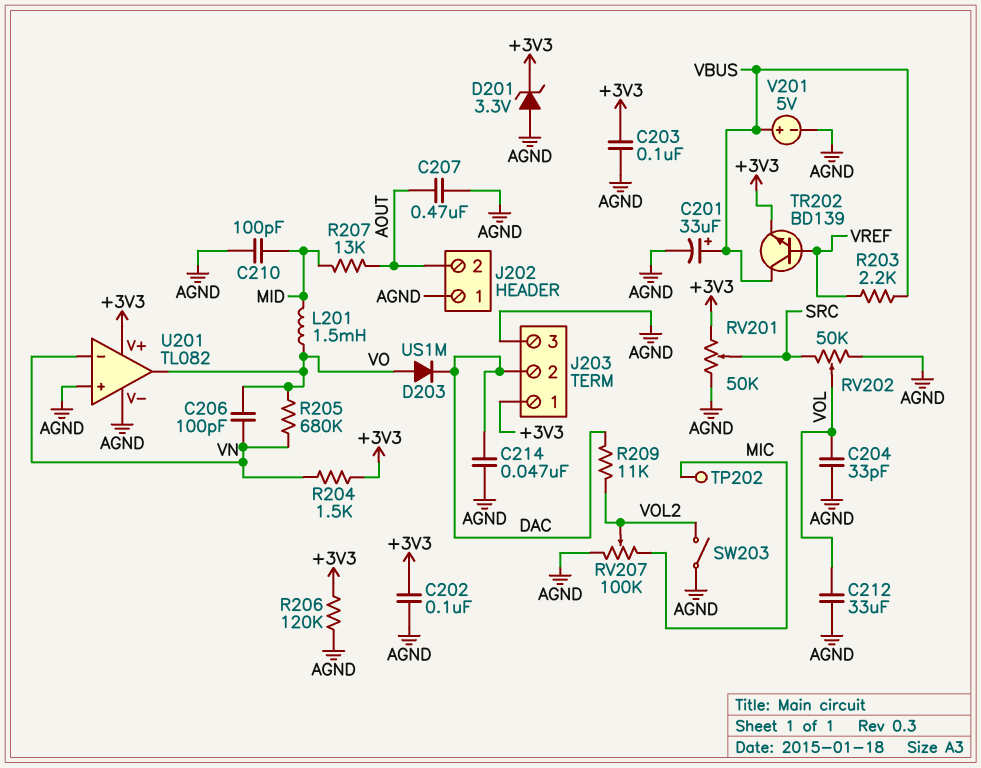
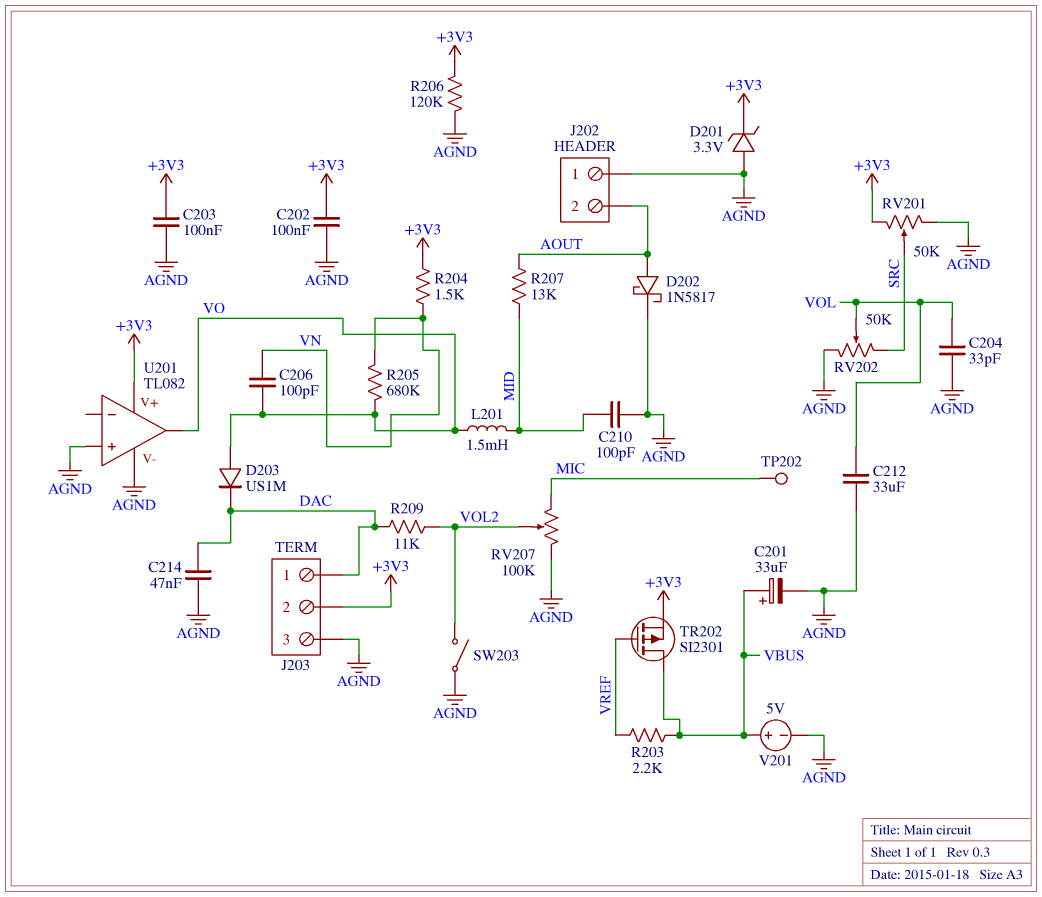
C207: 470nF (AGND, AOUT) -> none
D202: none -> schottky 1N5817 (A AOUT, K AGND)
J203 pin 1: +3V3 -> DAC
J203 pin 2: DAC -> +3V3
TR202: NPN BD139 (B VREF, C VBUS, E +3V3) -> PMOS SI2301 (G VREF, D VBUS, S +3V3)
U201 pin in-: VN -> none

